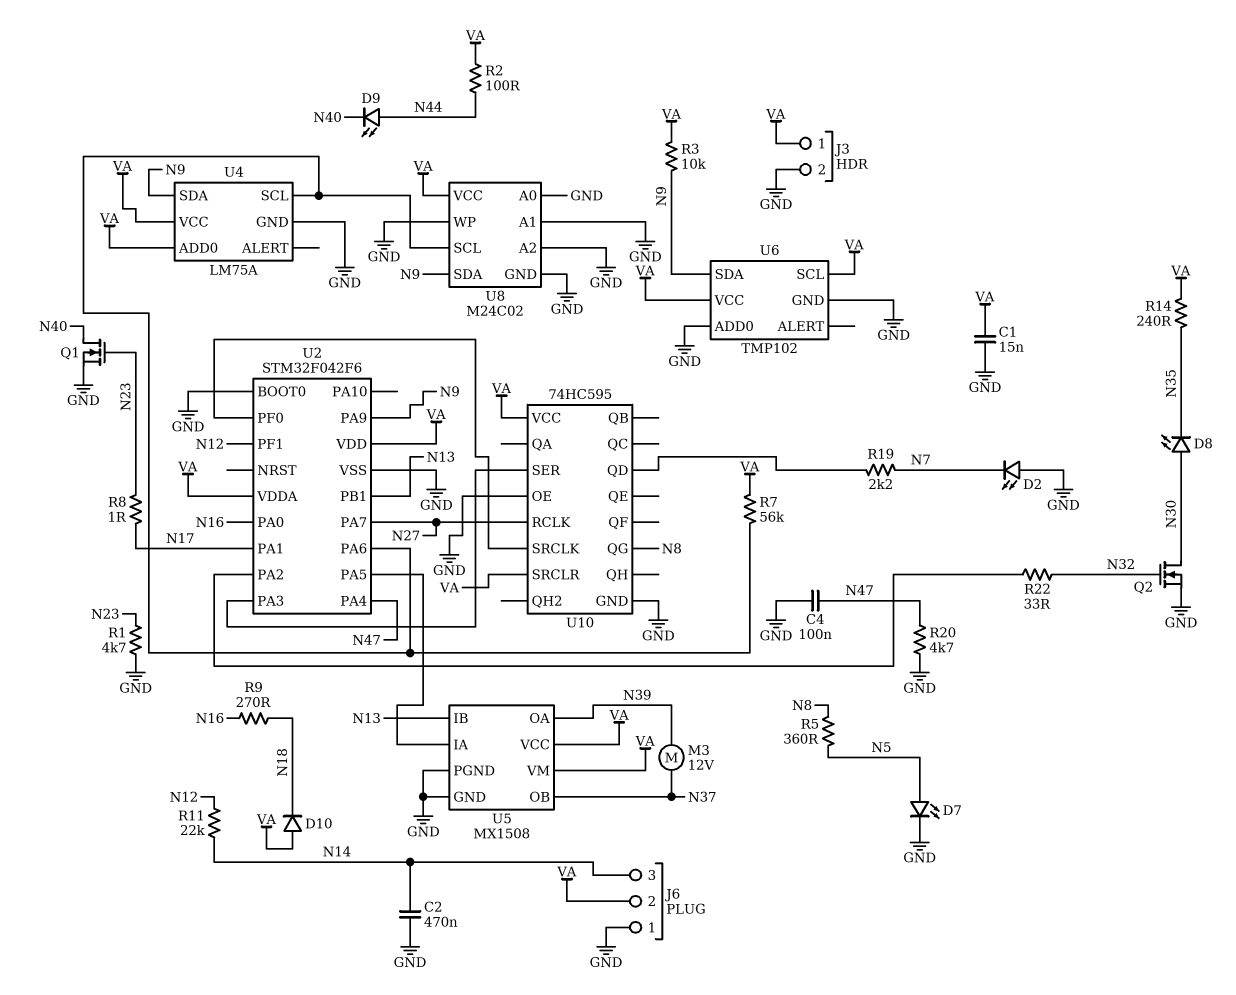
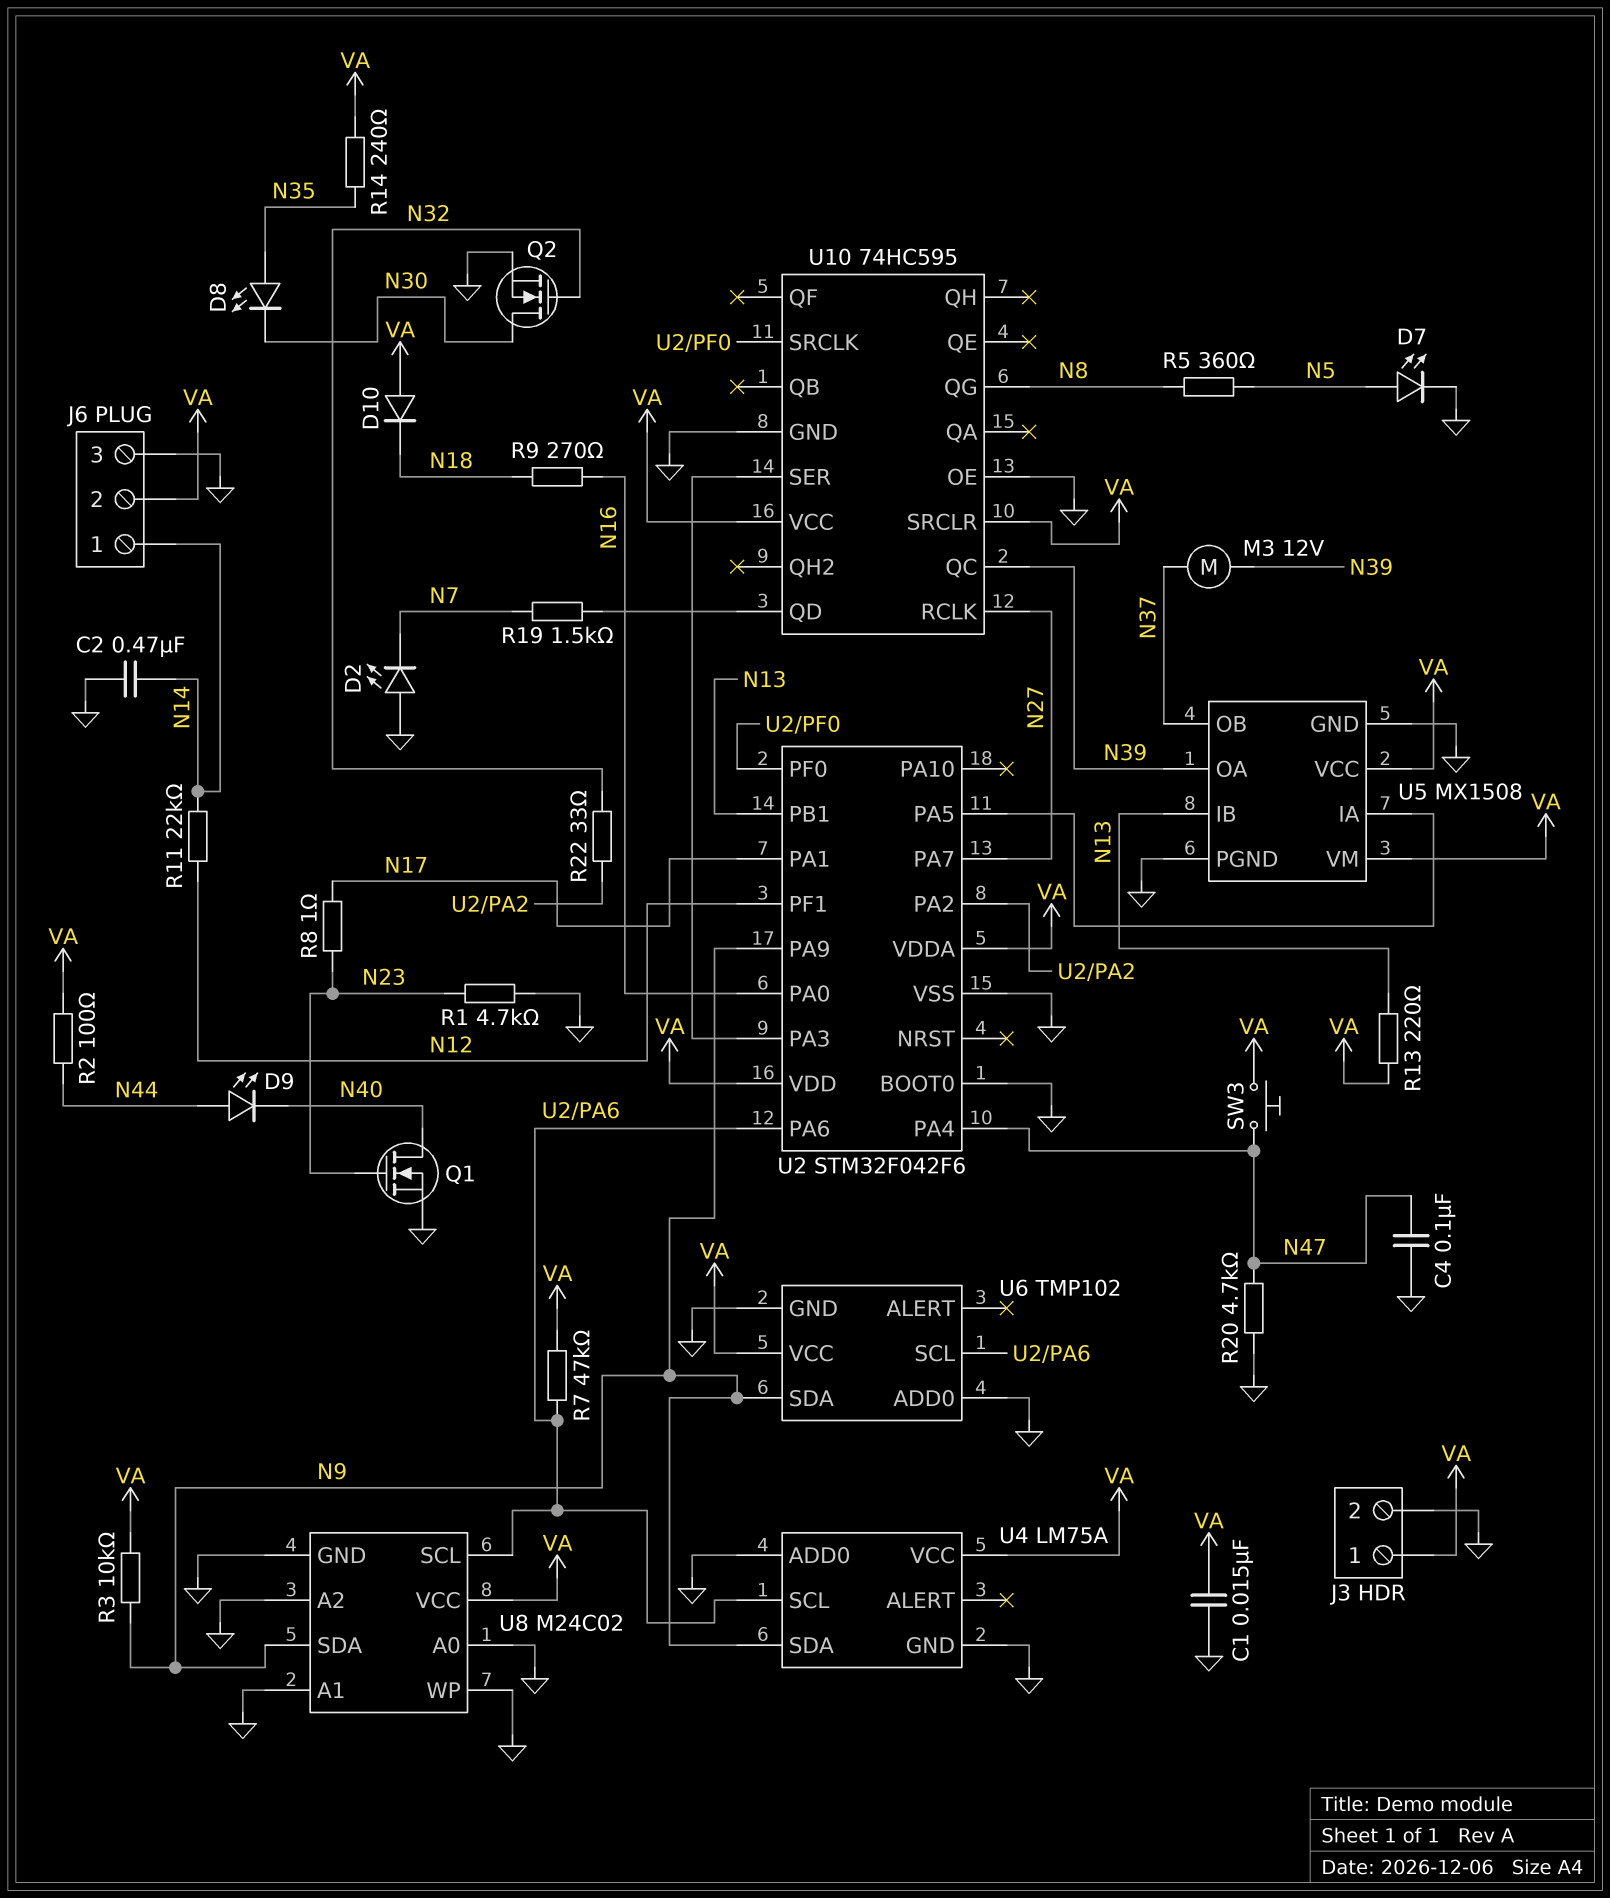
D8: LED (A N30, K N35) -> LED (A N35, K N30)
J6 pin 1: GND -> N14
J6 pin 3: N14 -> GND
R7: 56k (U2/PA6, VA) -> 47k (U2/PA6, VA)
R13: none -> 220 (N13, VA)
R19: 2.2k (N7, U10/QD) -> 1.5k (N7, U10/QD)
SW3: none -> button (N47, VA)
U4 pin ADD0: VA -> GND
U6 pin SCL: VA -> U2/PA6
U10 pin QC: none -> N39

